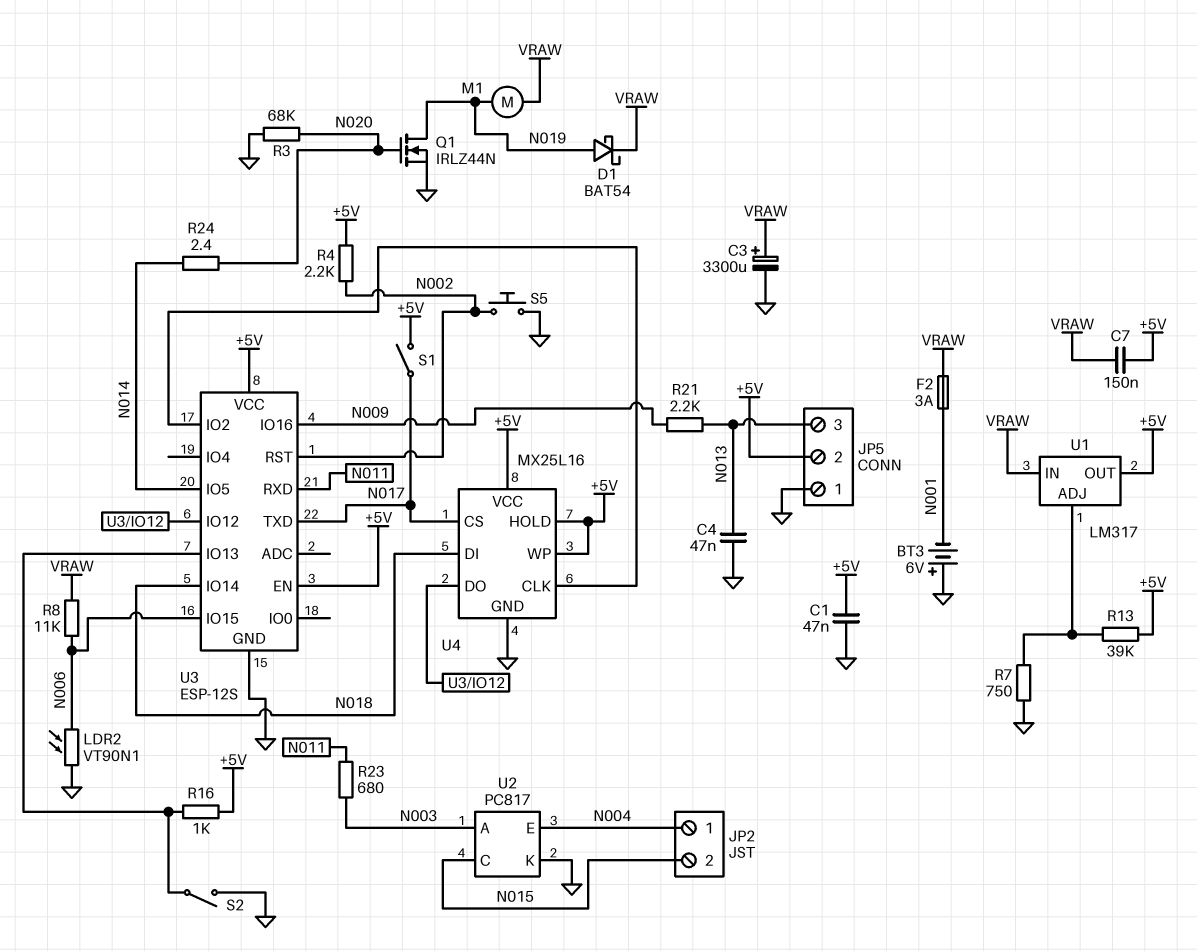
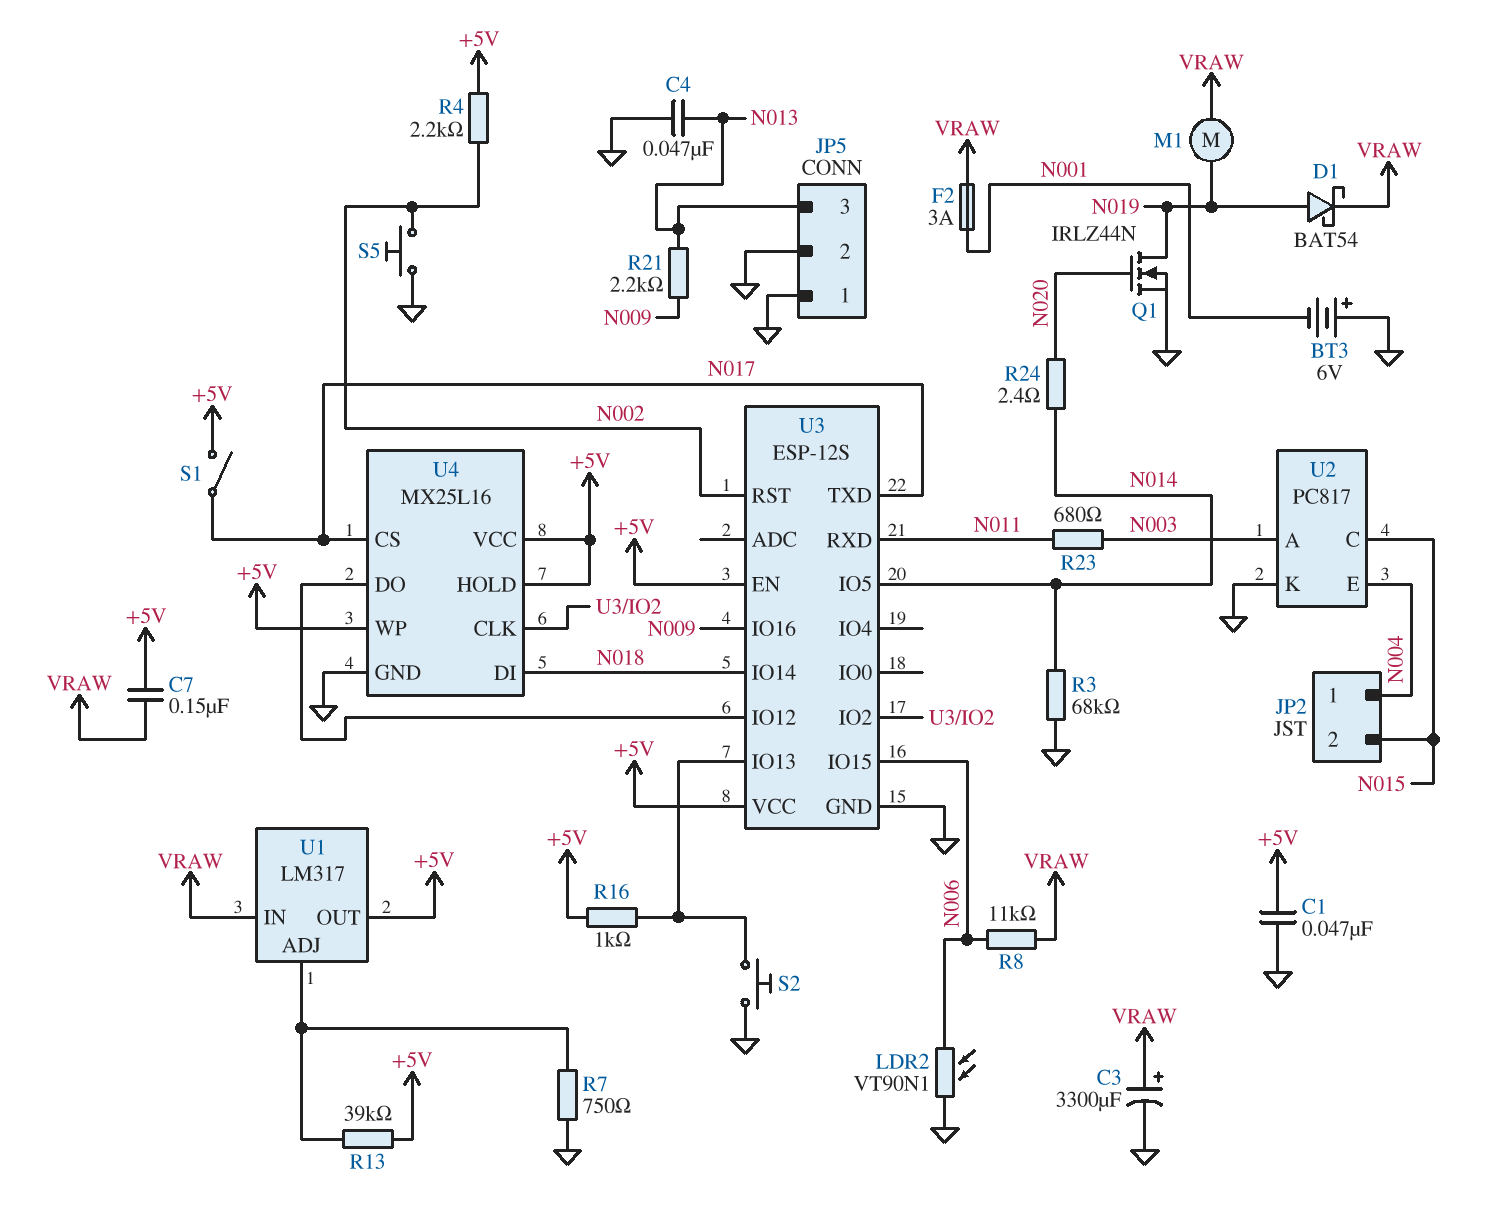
JP5 pin 2: +5V -> GND
R3: 68k (GND, N020) -> 68k (GND, N014)
S2: switch (GND, U3/IO13) -> button (GND, U3/IO13)

